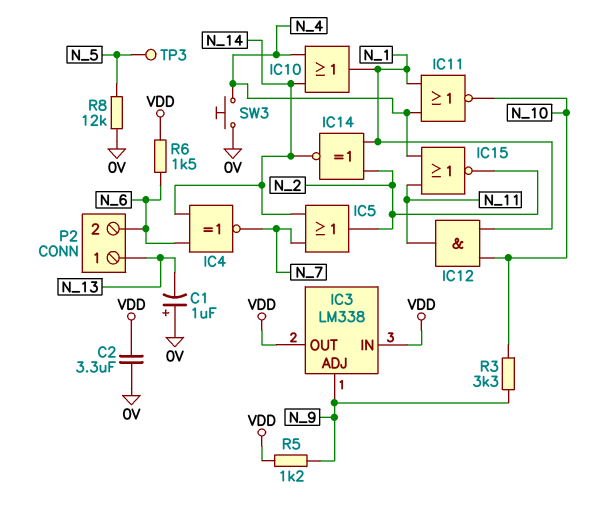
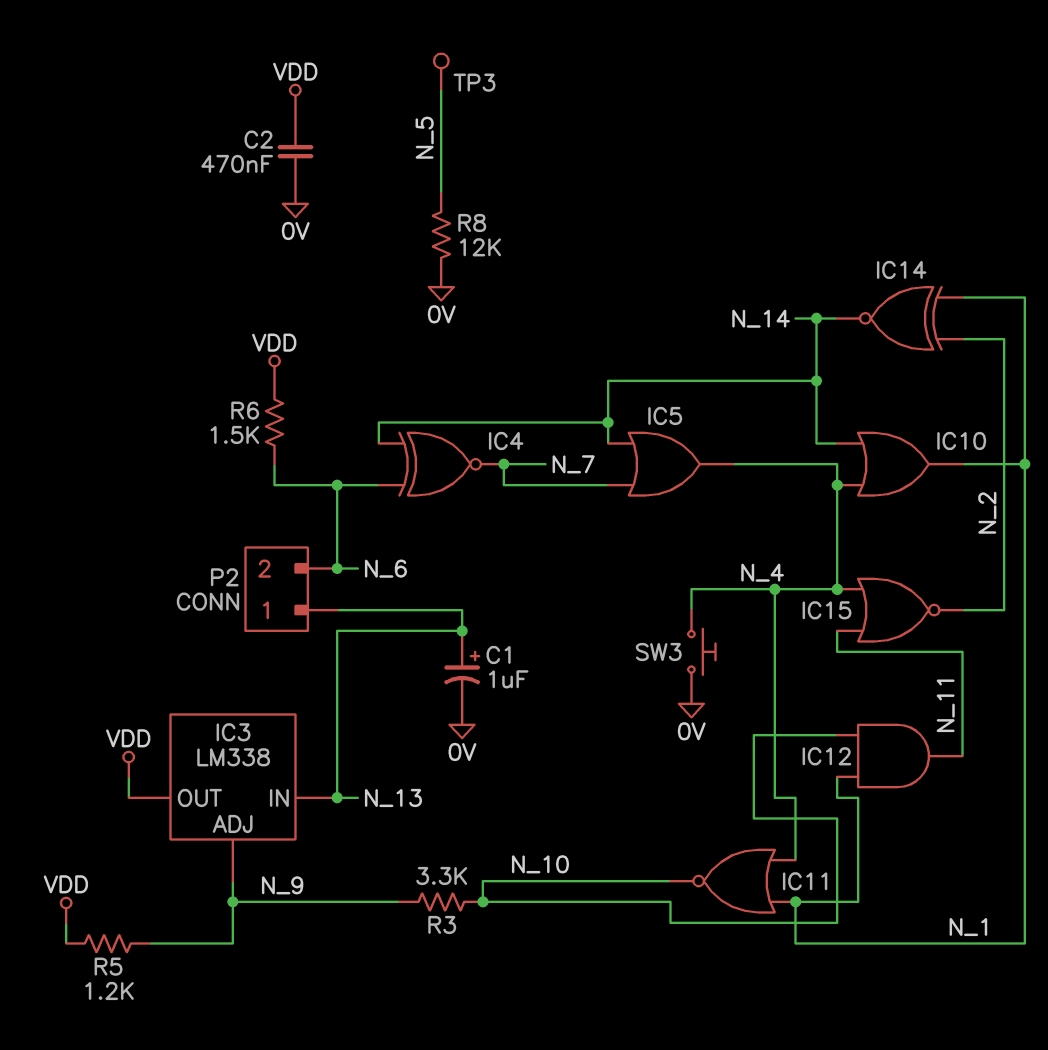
C1: 1uF (plus 0V, minus N_13) -> 1uF (plus N_13, minus 0V)
C2: 3.3uF (0V, VDD) -> 470nF (0V, VDD)
IC3 pin IN: VDD -> N_13
IC5: OR (in N_7, in N_14, out N_2) -> OR (in N_7, in N_14, out N_4)

